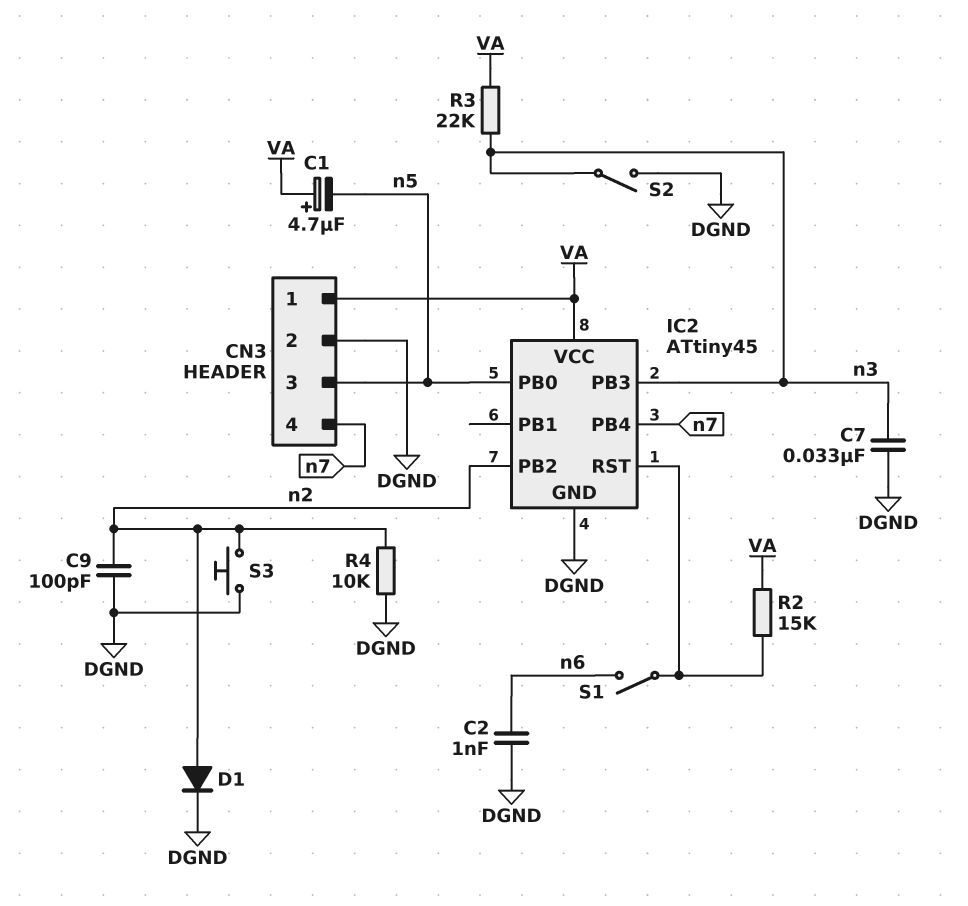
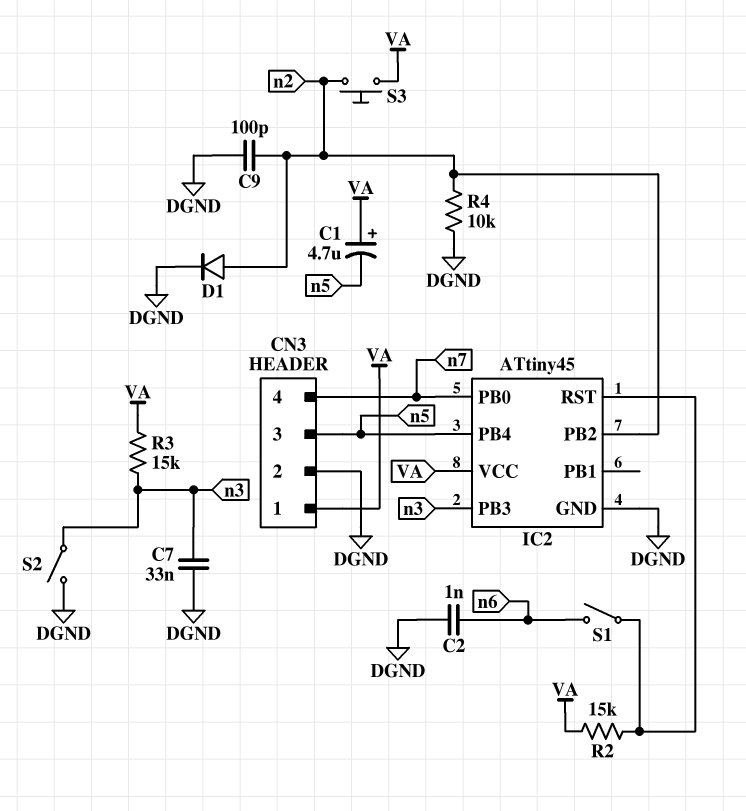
IC2 pin PB0: n5 -> n7
IC2 pin PB4: n7 -> n5
R3: 22k (VA, n3) -> 15k (VA, n3)
S3: button (DGND, n2) -> button (VA, n2)

